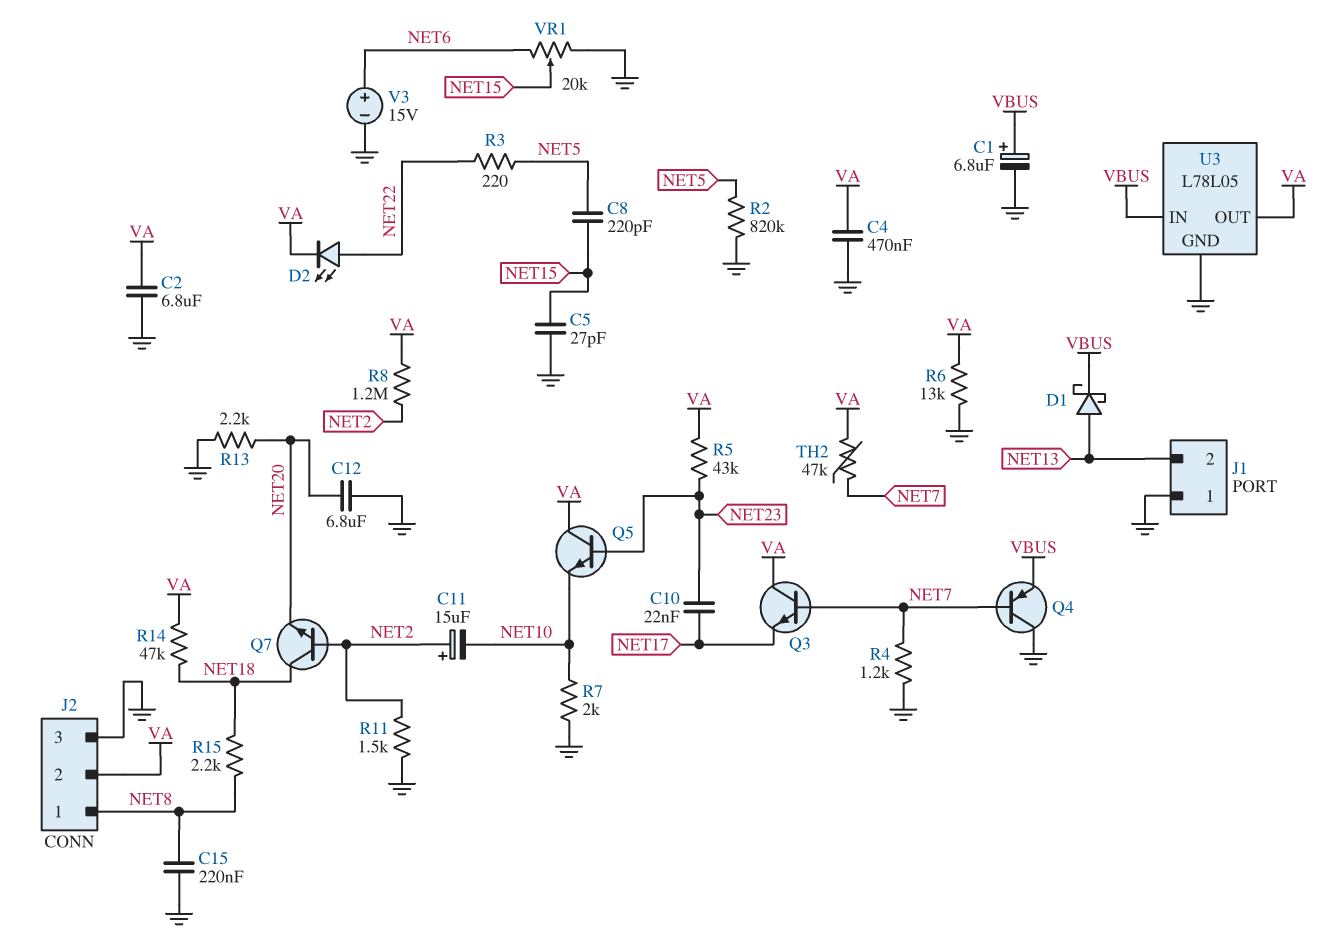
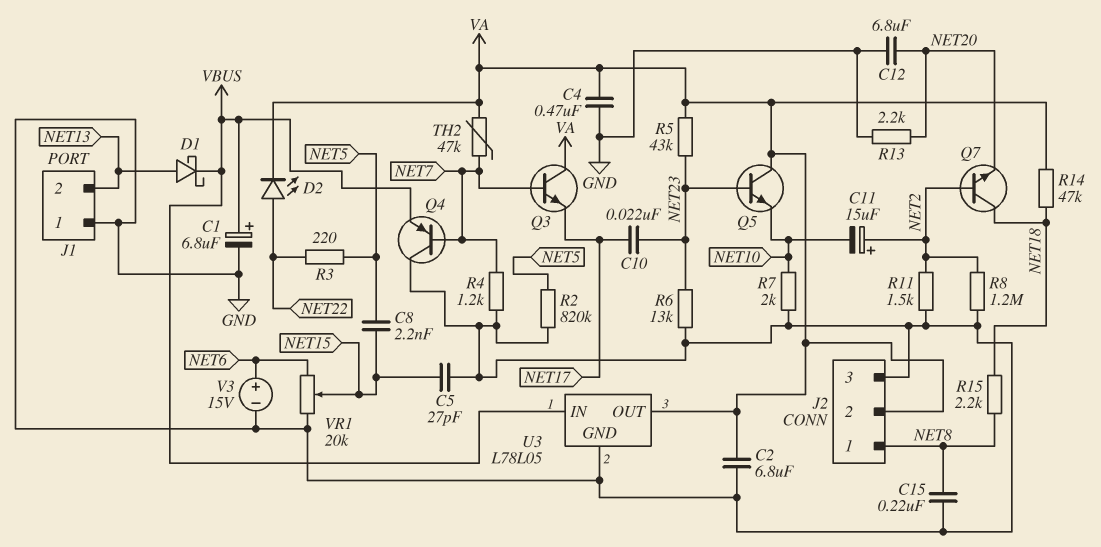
C8: 220pF (NET5, NET15) -> 2.2nF (NET5, NET15)
R6: 13k (GND, VA) -> 13k (GND, NET23)
R8: 1.2M (NET2, VA) -> 1.2M (GND, NET2)

